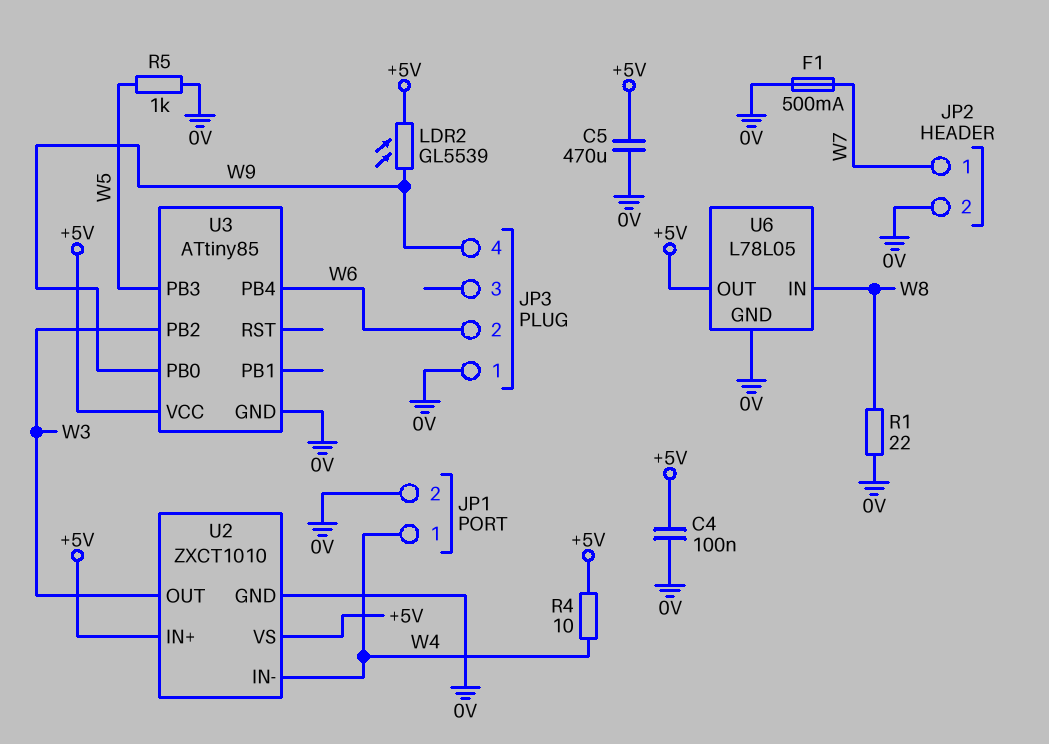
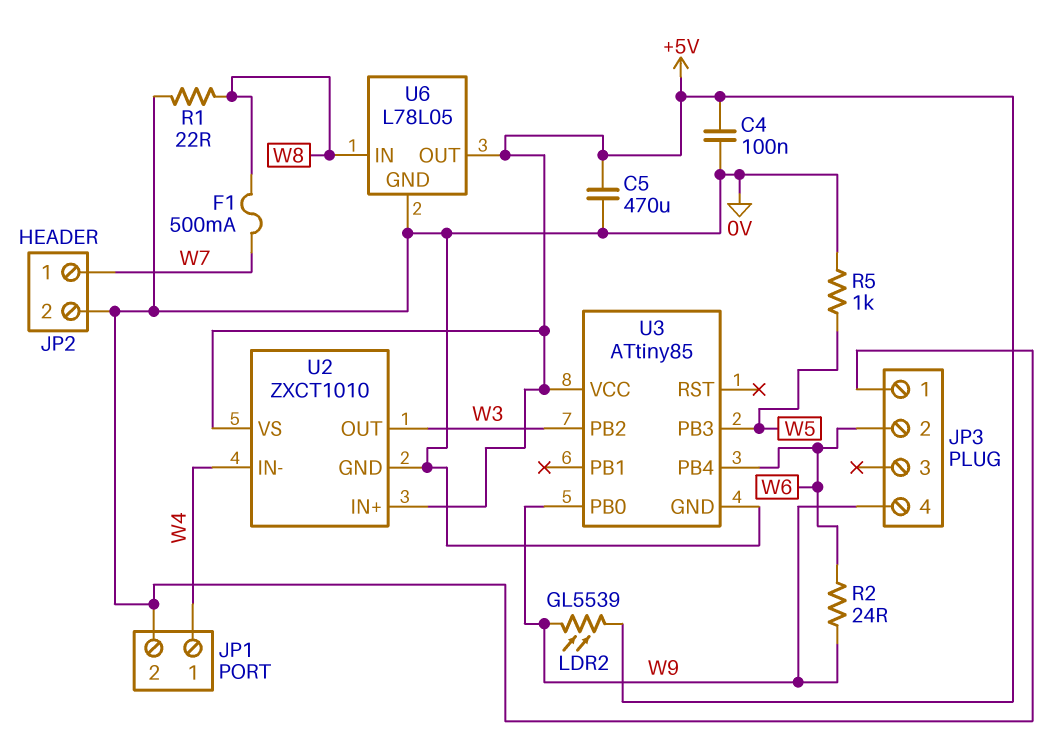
F1: 500mA (0V, W7) -> 500mA (W7, W8)
R2: none -> 24 (W6, W9)
R4: 10 (+5V, W4) -> none

